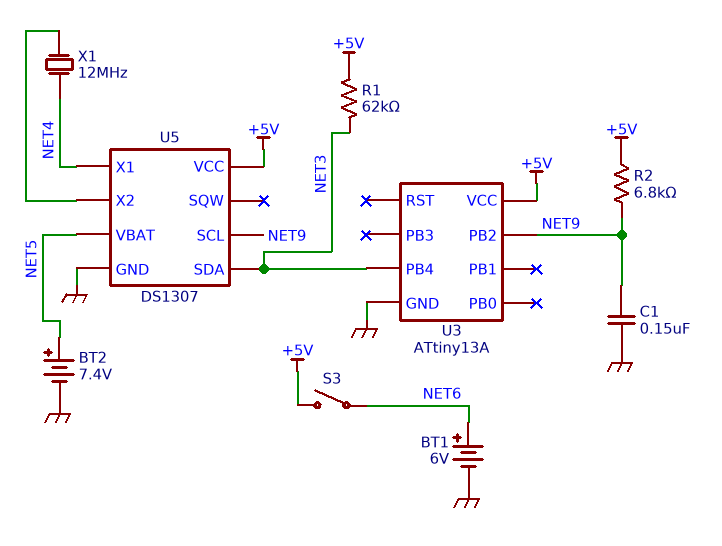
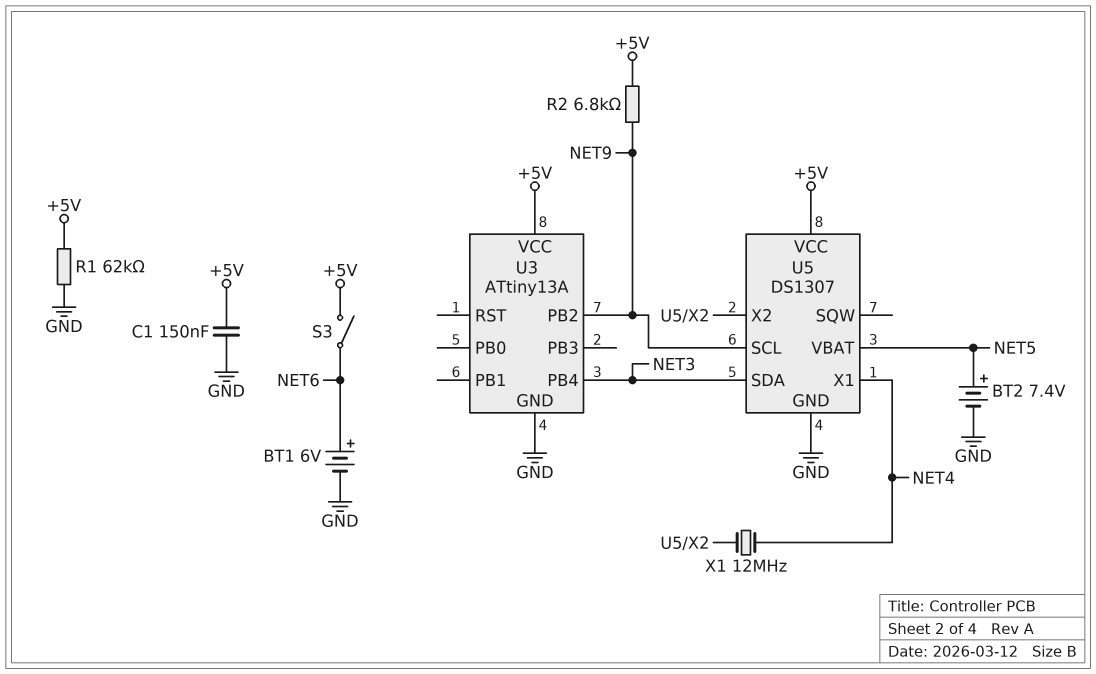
C1: 150nF (GND, NET9) -> 150nF (+5V, GND)
R1: 62k (+5V, NET3) -> 62k (+5V, GND)

